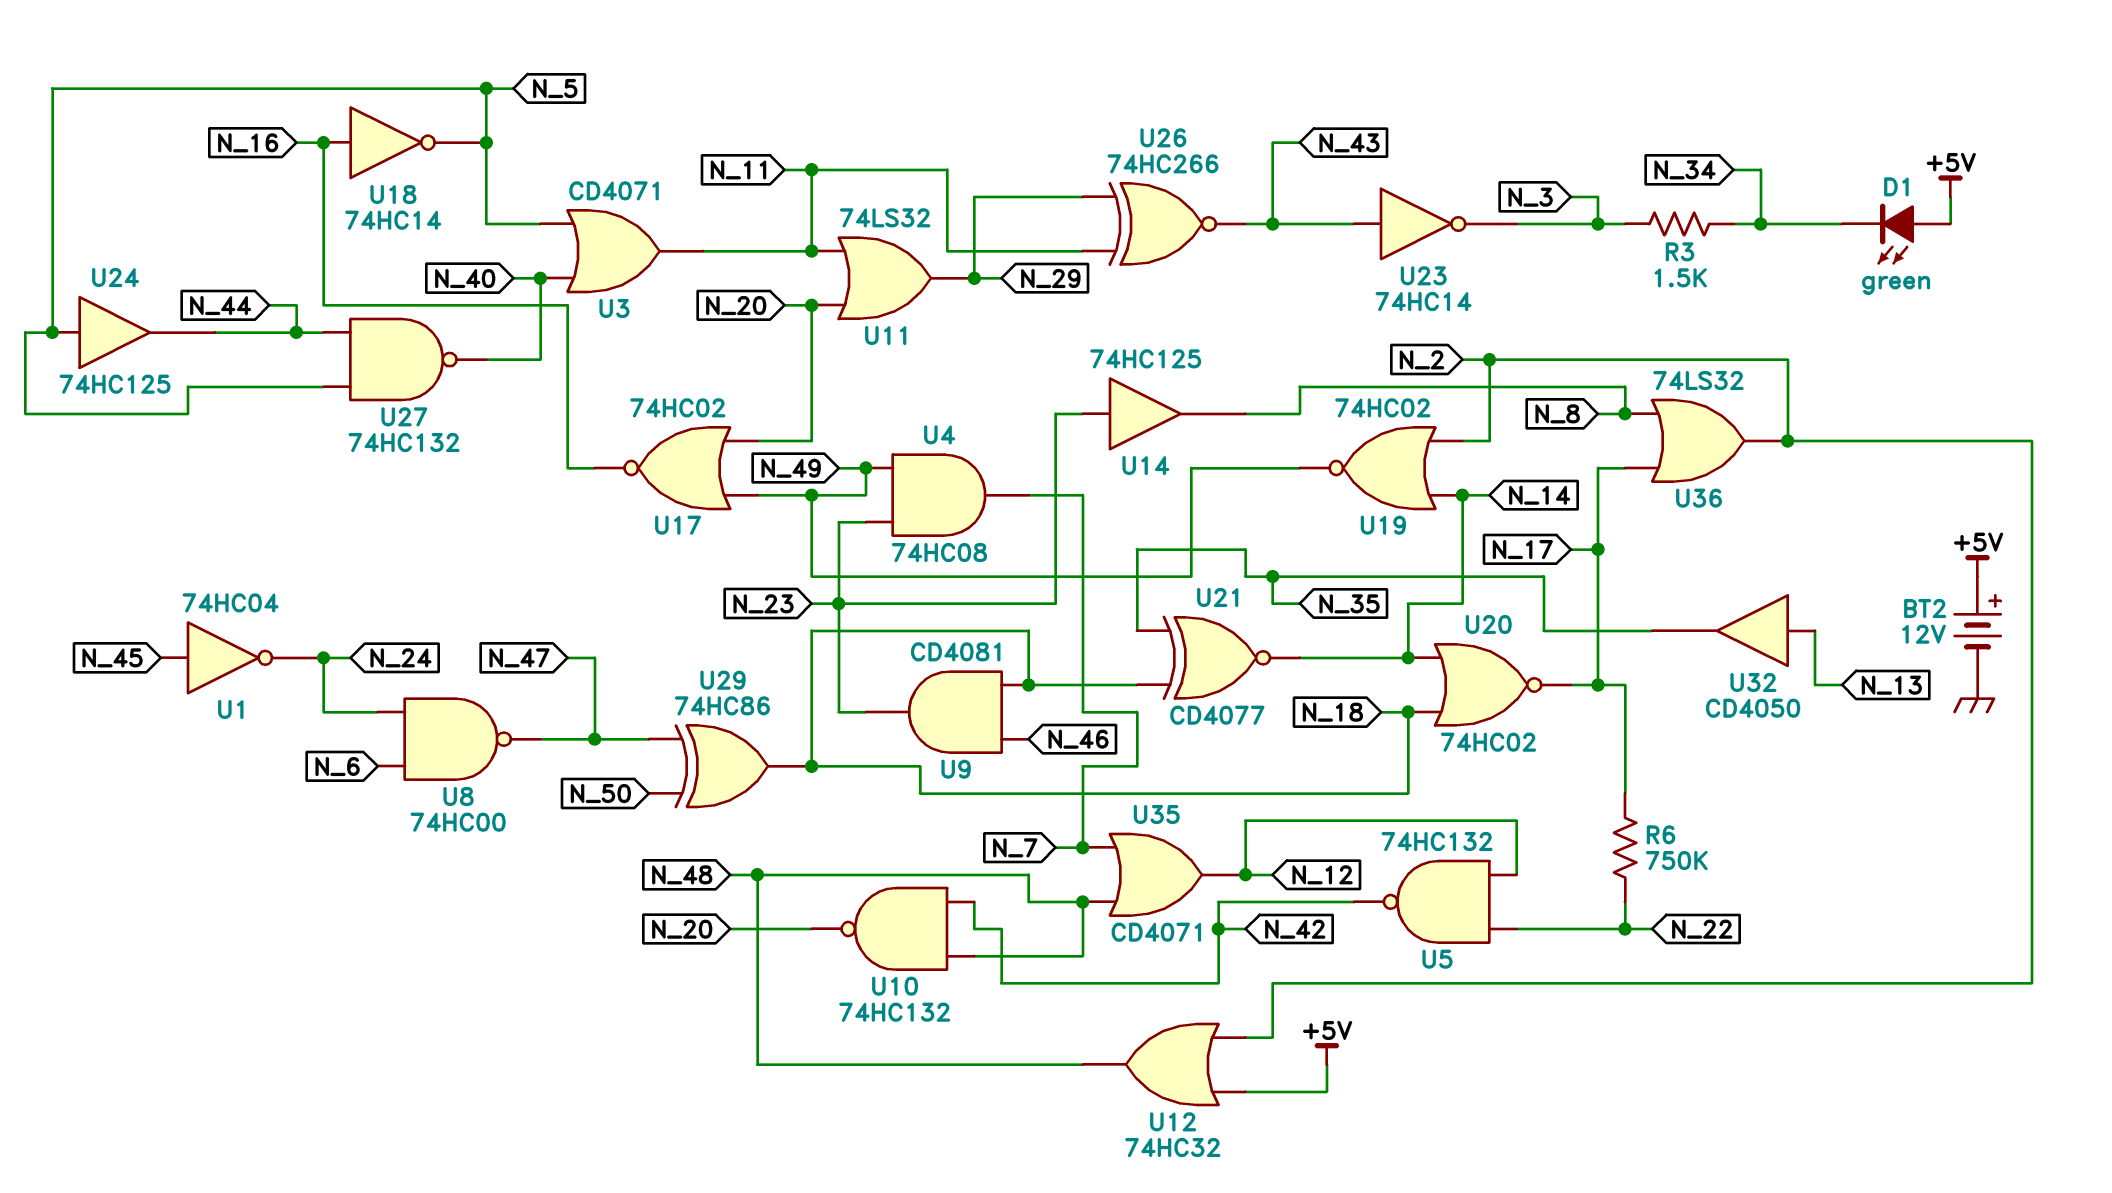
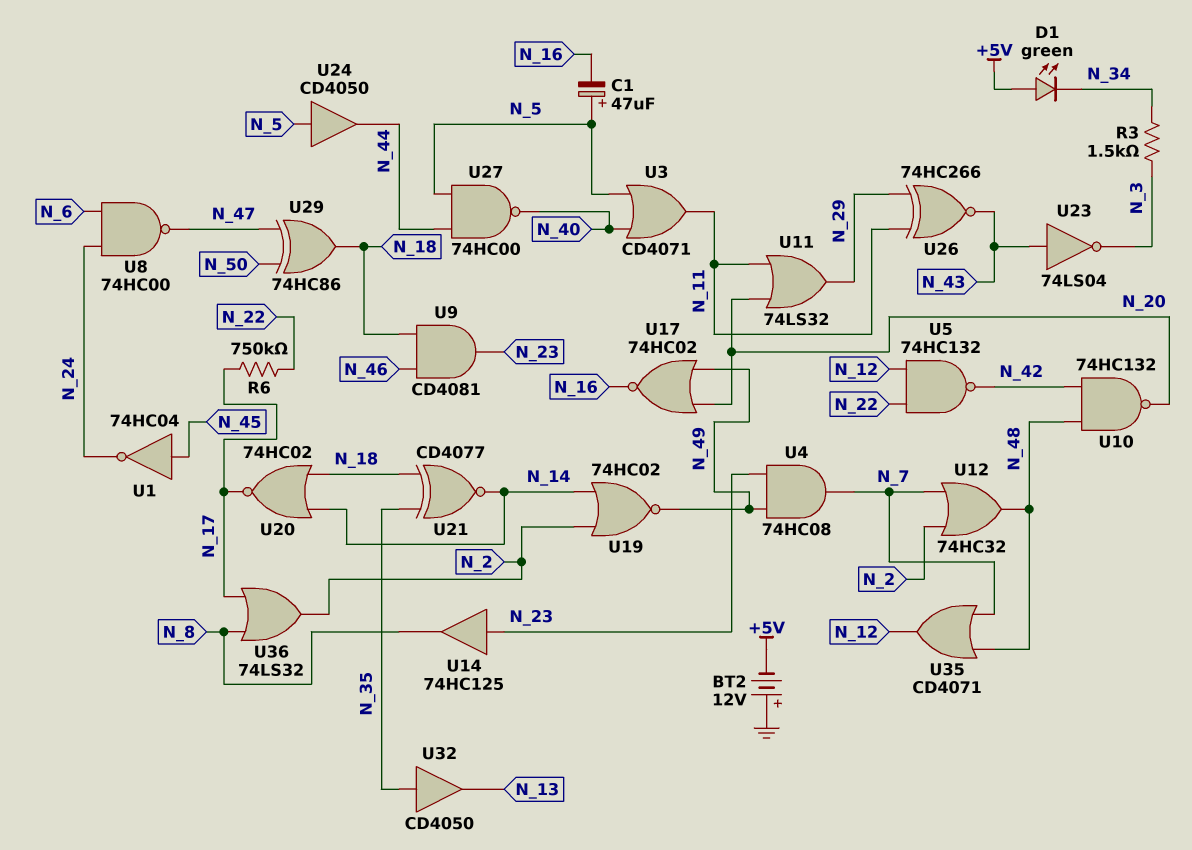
BT2: 12V (plus +5V, minus GND) -> 12V (plus GND, minus +5V)
C1: none -> 47uF (plus N_5, minus N_16)
U12: OR 74HC32 (in +5V, in N_2, out N_48) -> OR 74HC32 (in N_2, in N_7, out N_48)
U18: NOT 74HC14 (in N_16, out N_5) -> none
U23: NOT 74HC14 (in N_43, out N_3) -> NOT 74LS04 (in N_43, out N_3)
U24: buffer 74HC125 (in N_5, out N_44) -> buffer CD4050 (in N_5, out N_44)
U27: NAND 74HC132 (in N_5, in N_44, out N_40) -> NAND 74HC00 (in N_5, in N_44, out N_40)
U32: buffer CD4050 (in N_13, out N_35) -> buffer CD4050 (in N_35, out N_13)

